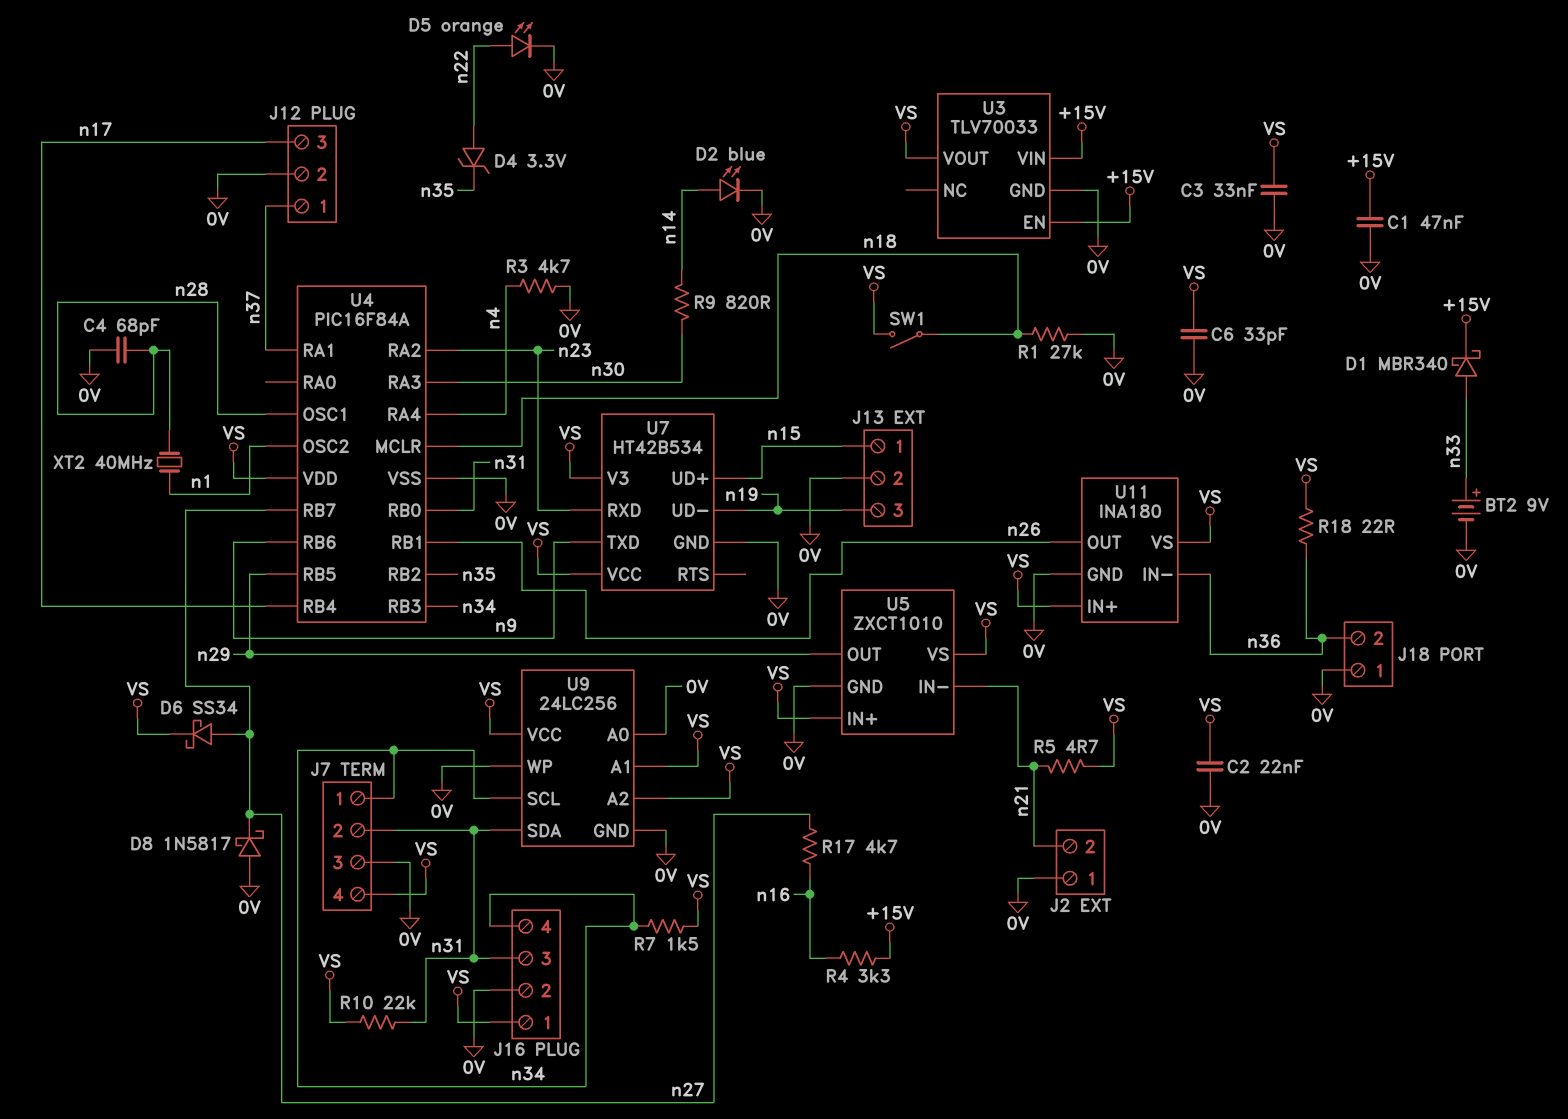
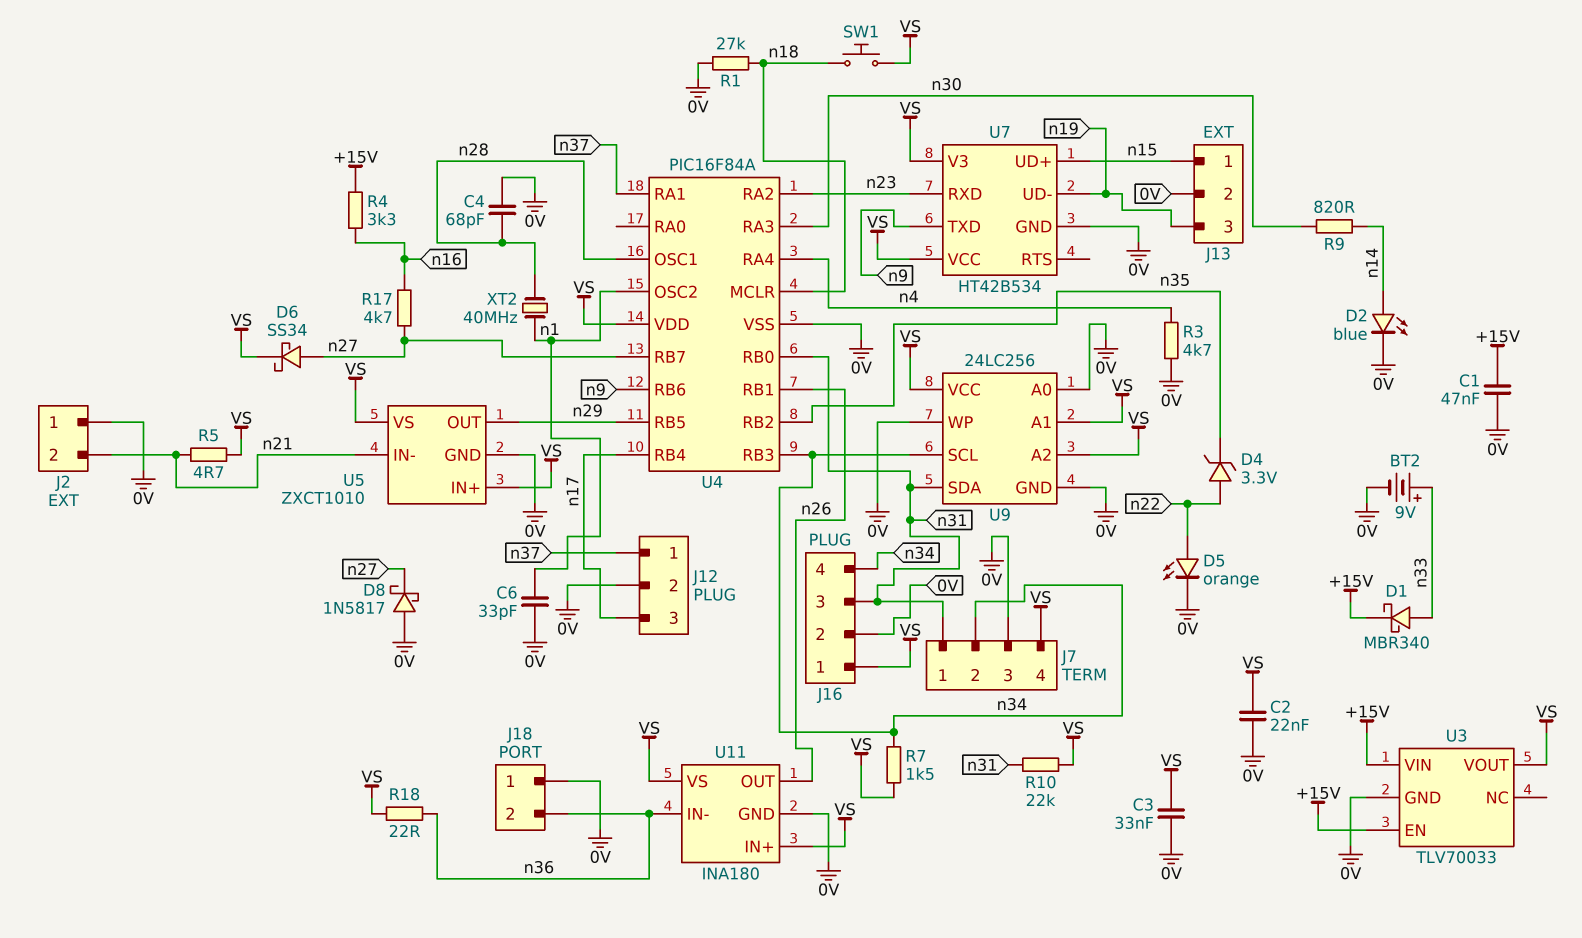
C6: 33pF (0V, VS) -> 33pF (0V, n1)
J7 pin 1: n34 -> n31
J7 pin 2: n31 -> n34
SW1: switch (VS, n18) -> button (VS, n18)

